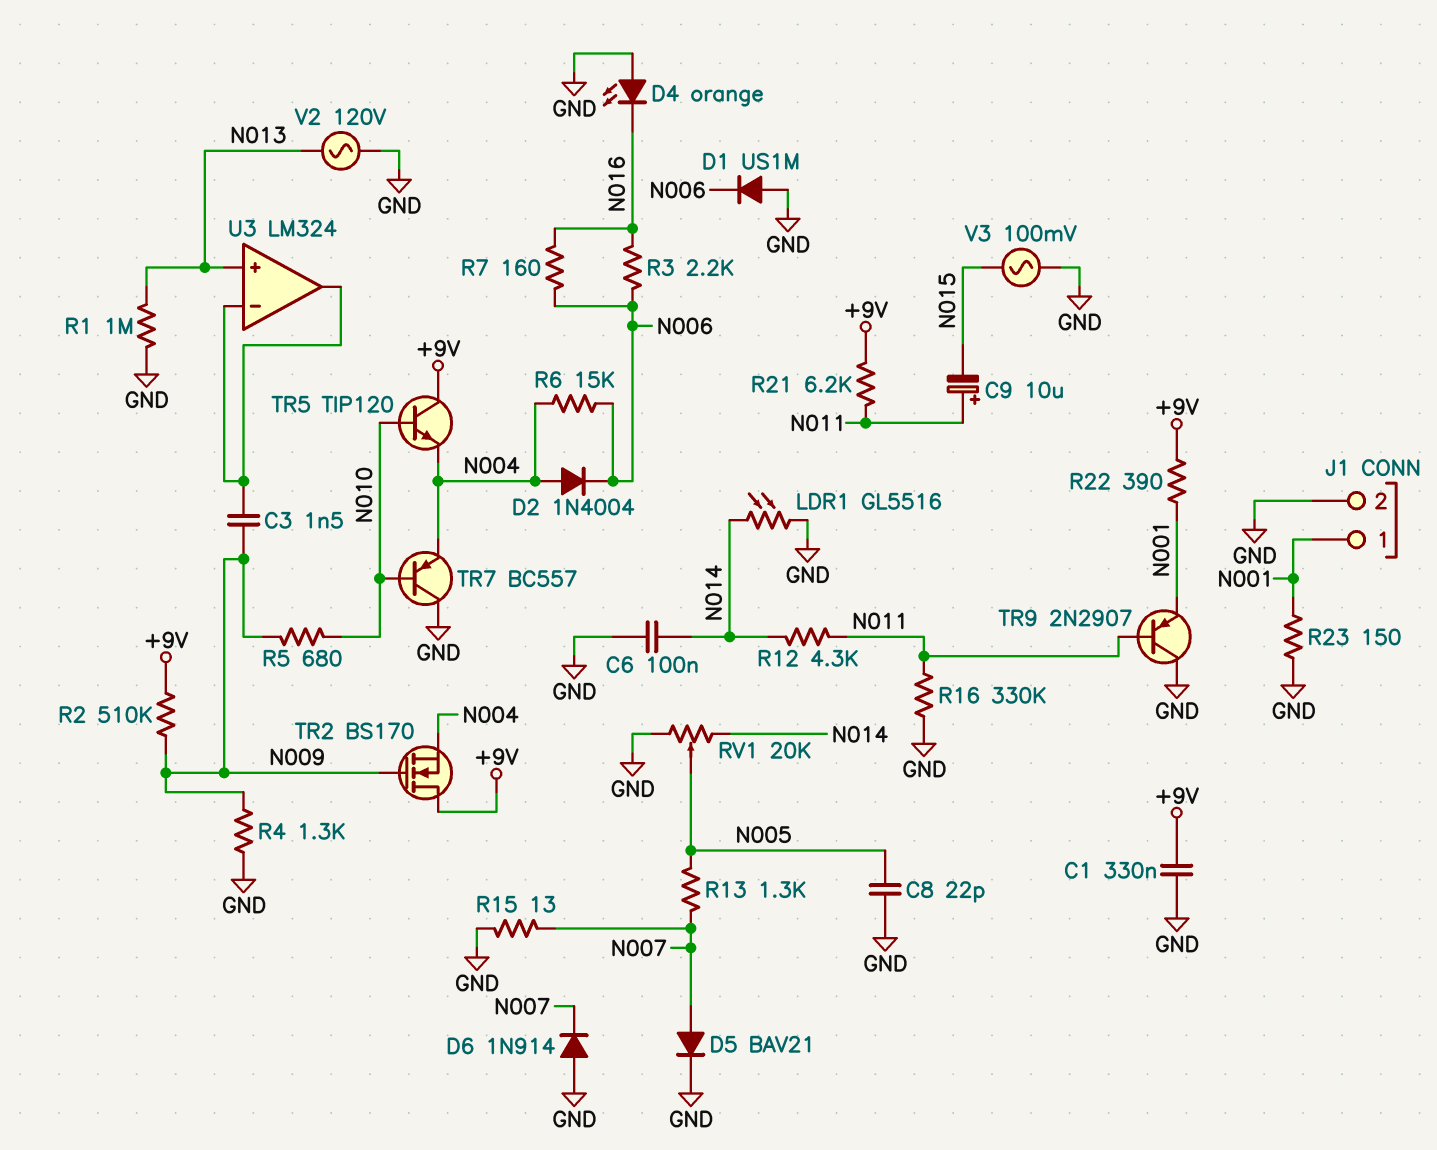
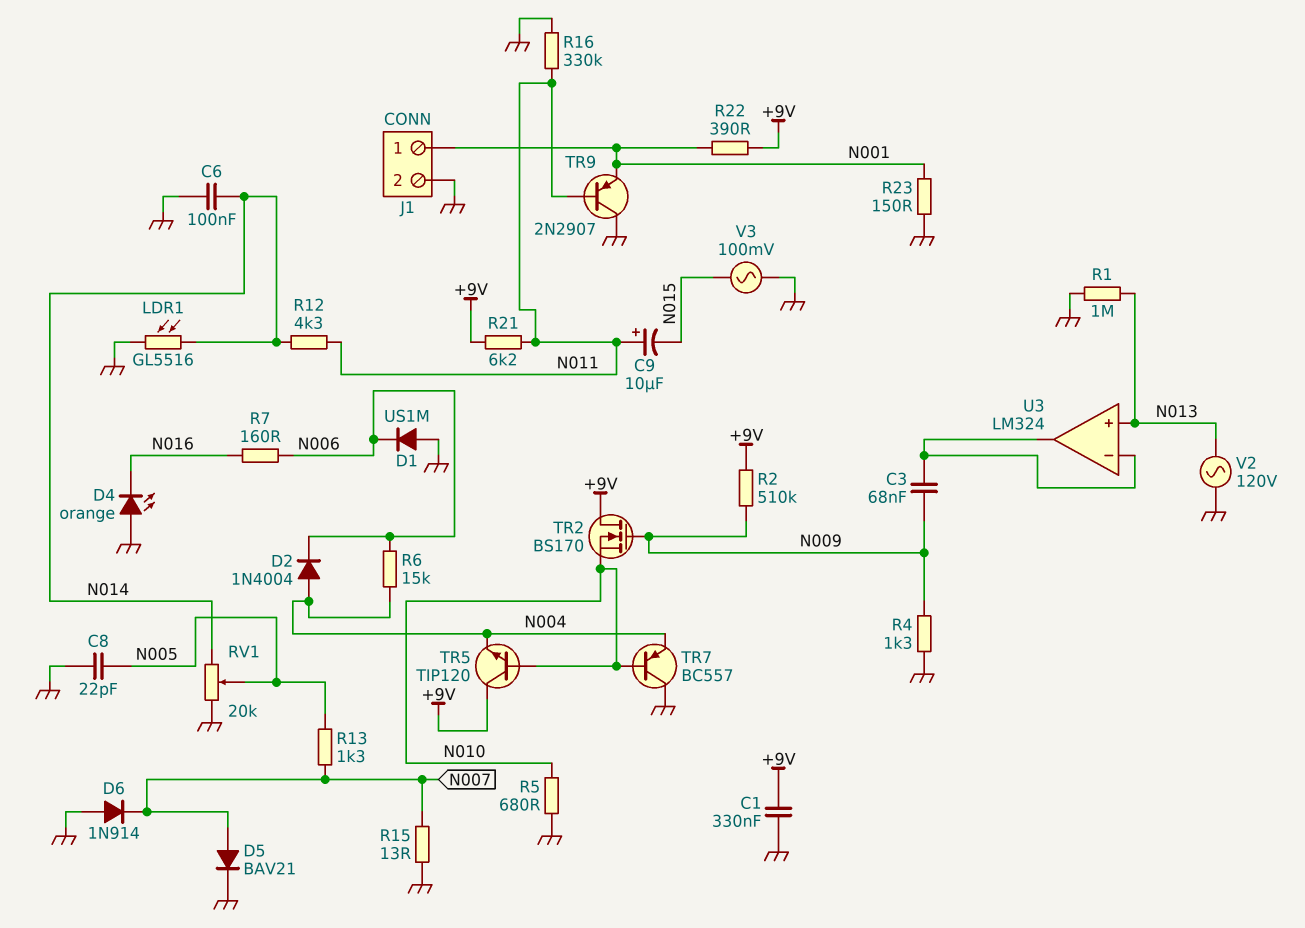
C3: 1.5nF (N009, U3/in-) -> 68nF (N009, U3/in-)
R3: 2.2k (N006, N016) -> none
R5: 680 (N009, N010) -> 680 (GND, N010)
TR2: NMOS BS170 (G N009, D +9V, S N004) -> NMOS BS170 (G N009, D +9V, S N010)

